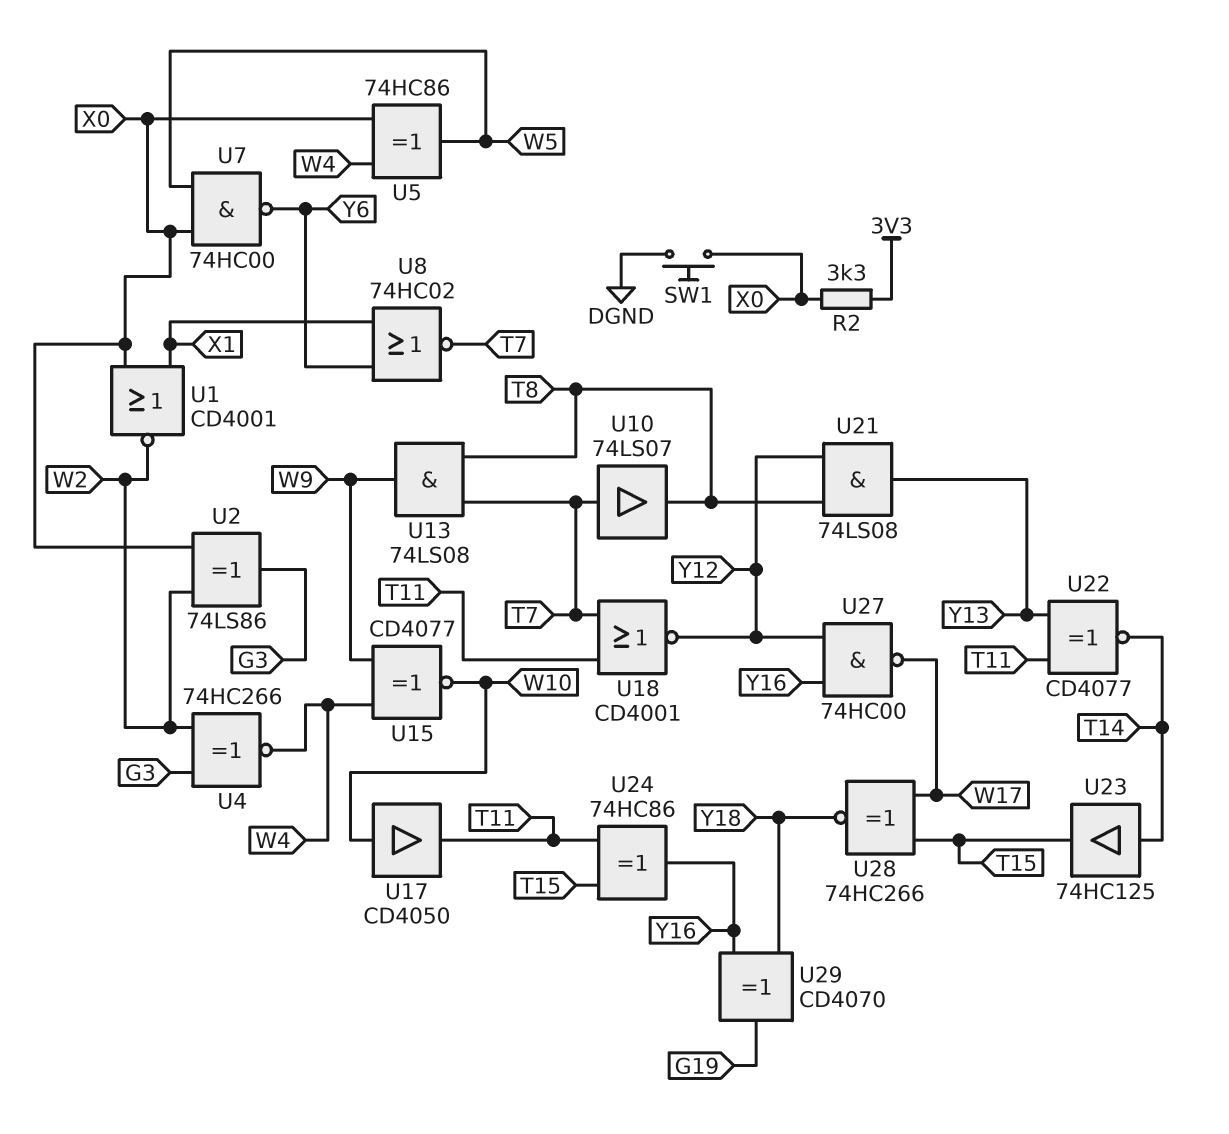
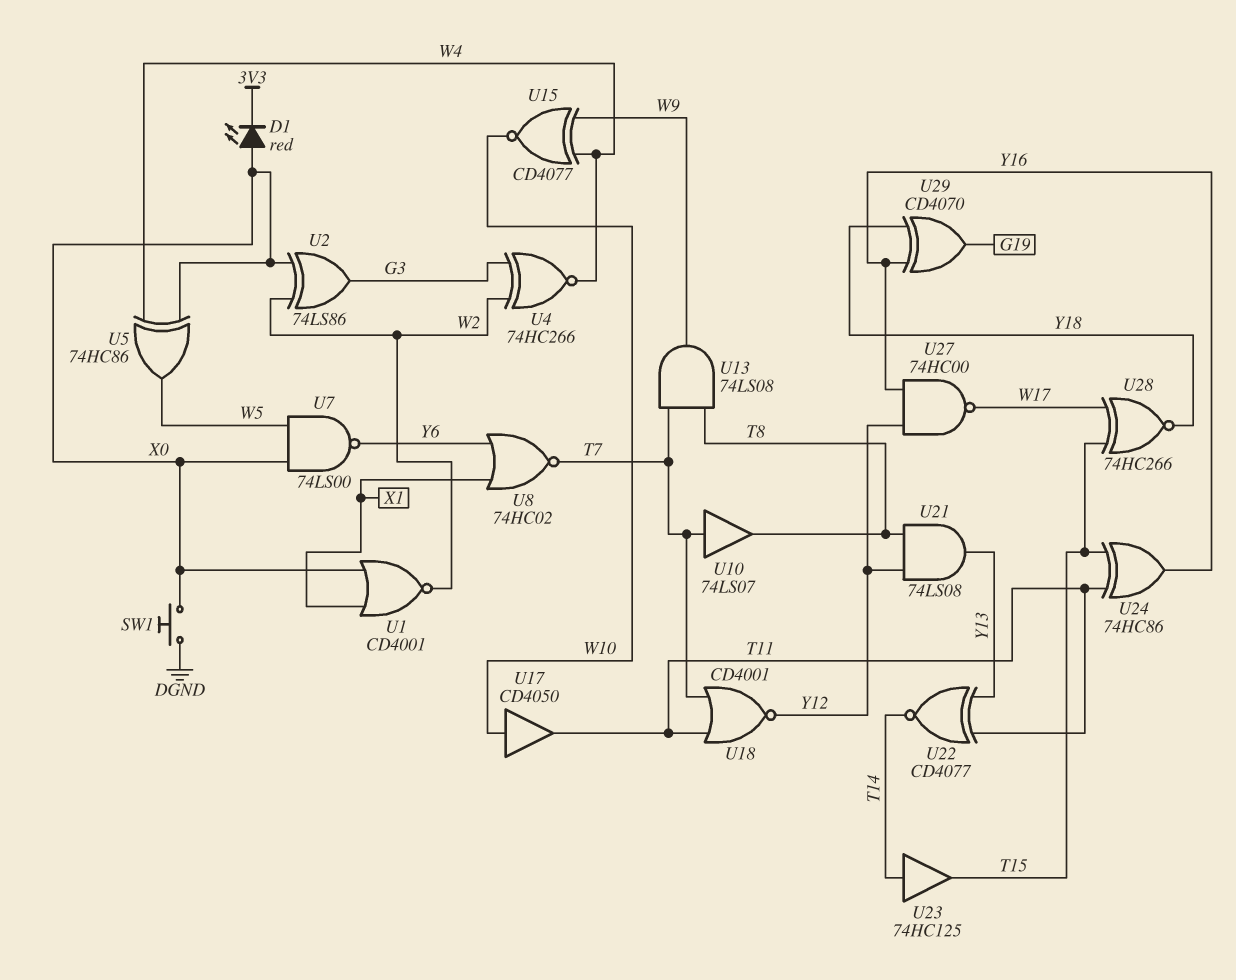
D1: none -> LED red (A X0, K 3V3)
R2: 3.3k (3V3, X0) -> none
U7: NAND 74HC00 (in W5, in X0, out Y6) -> NAND 74LS00 (in W5, in X0, out Y6)

